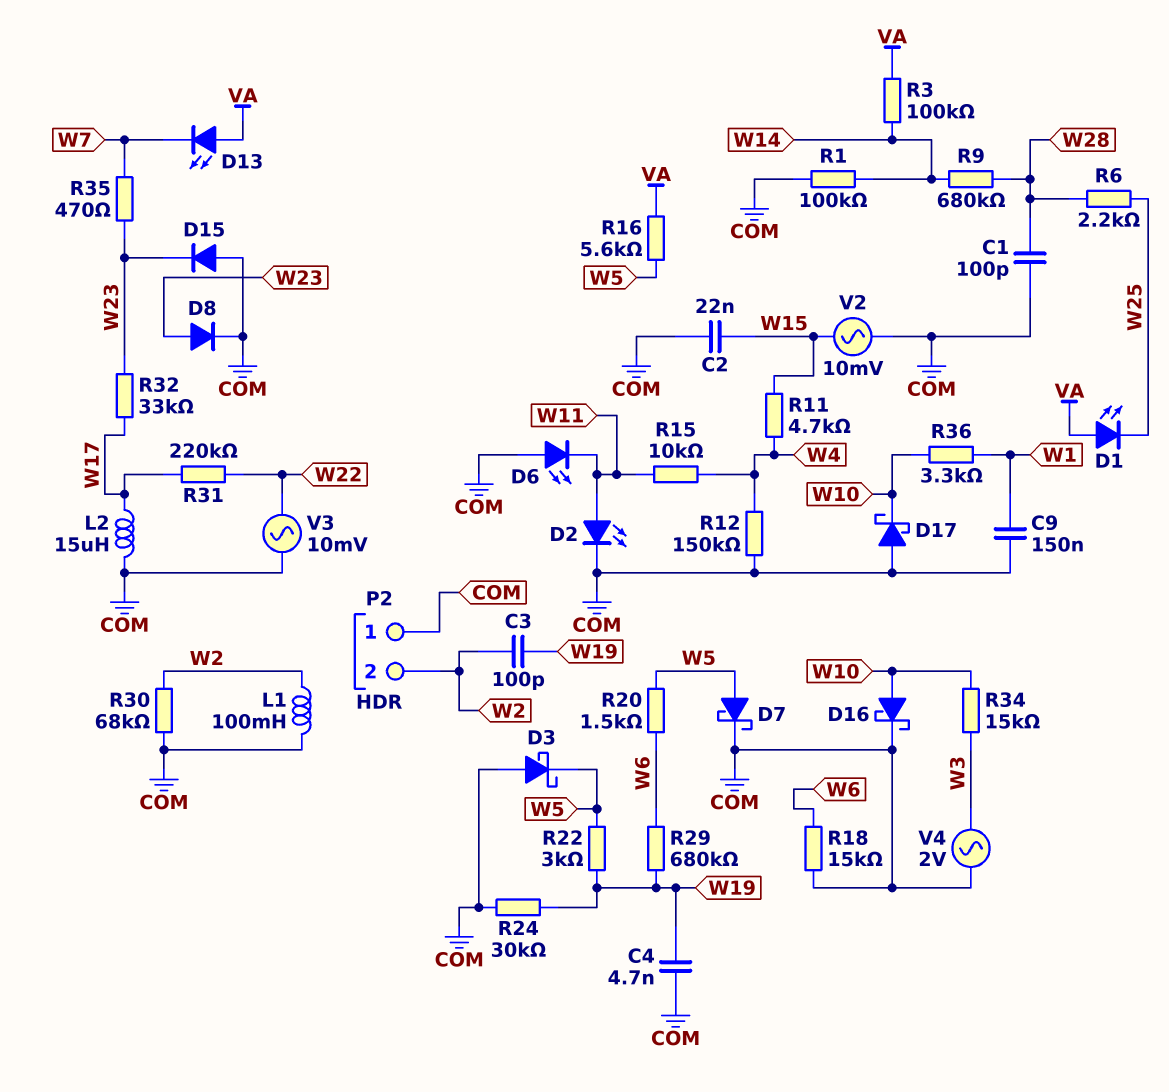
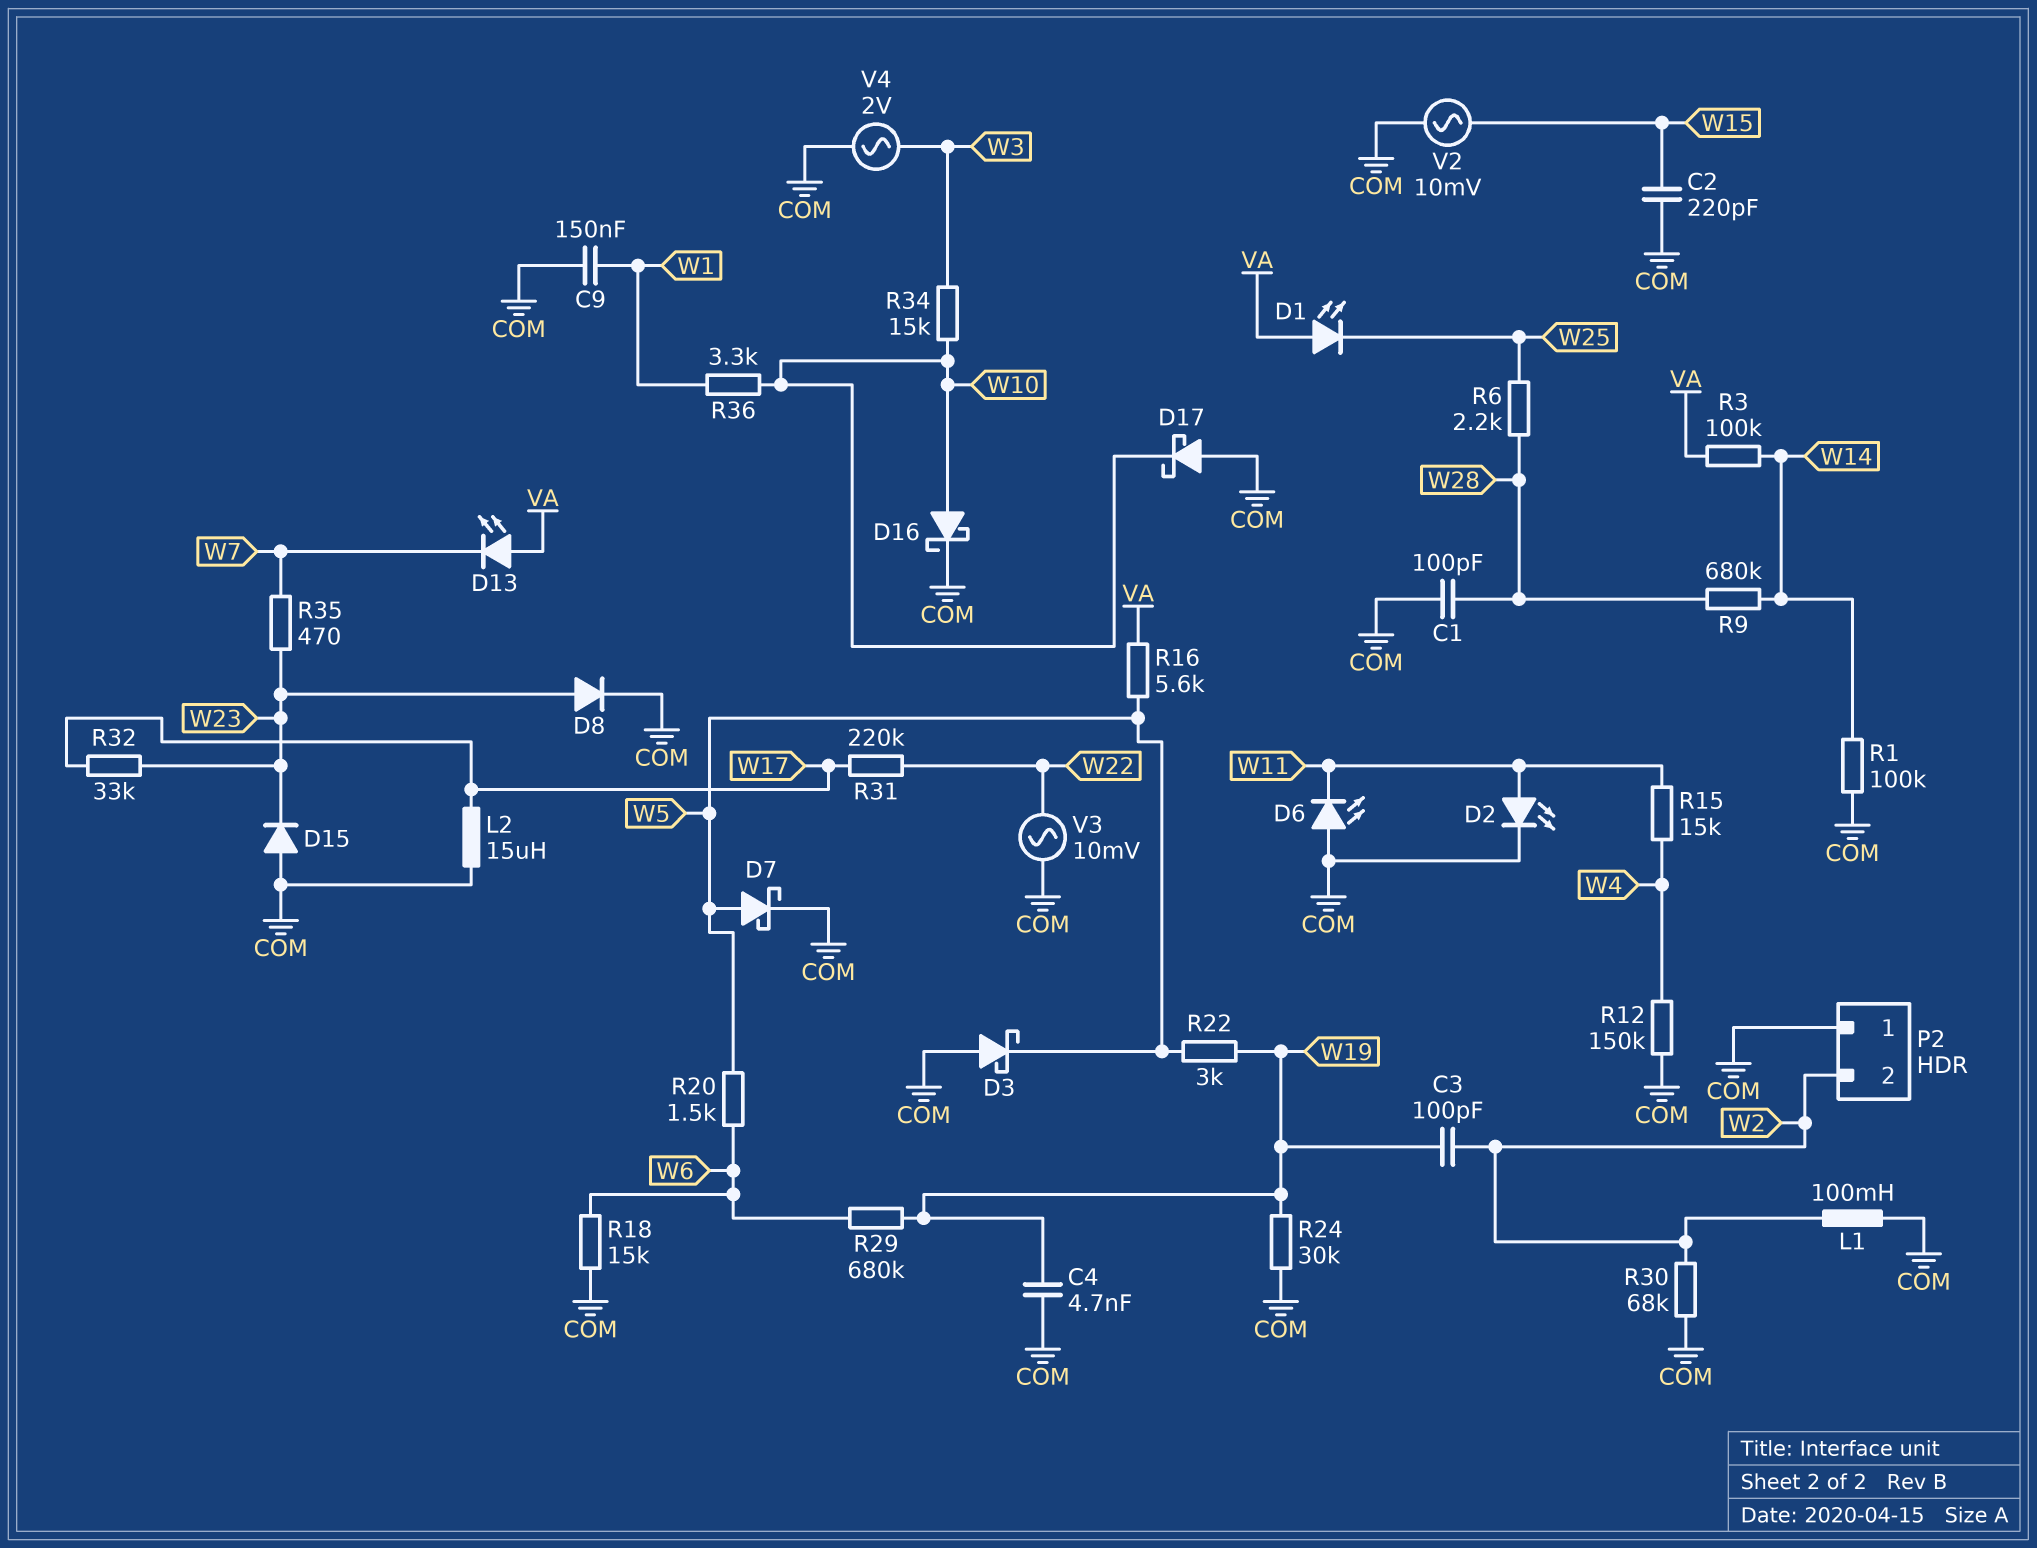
C2: 22nF (COM, W15) -> 220pF (COM, W15)
R11: 4.7k (W4, W15) -> none
R15: 10k (W4, W11) -> 15k (W4, W11)

